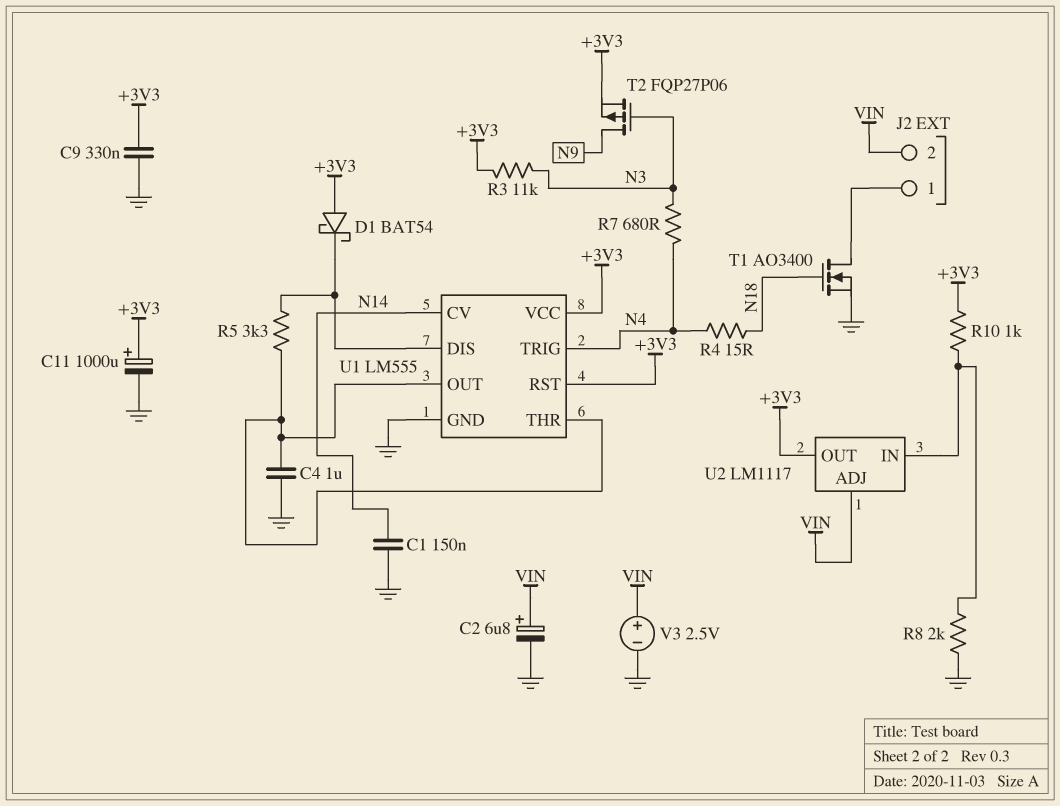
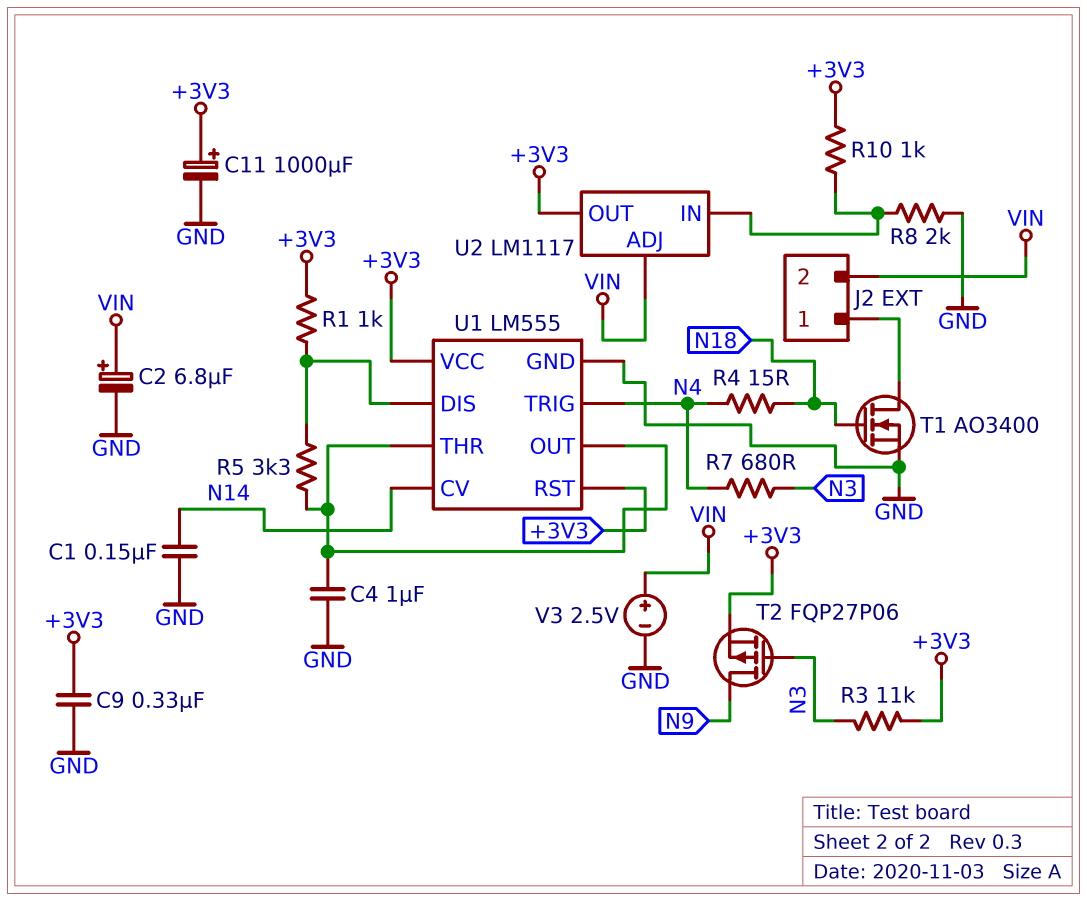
D1: schottky BAT54 (A +3V3, K U1/DIS) -> none
R1: none -> 1k (+3V3, U1/DIS)

